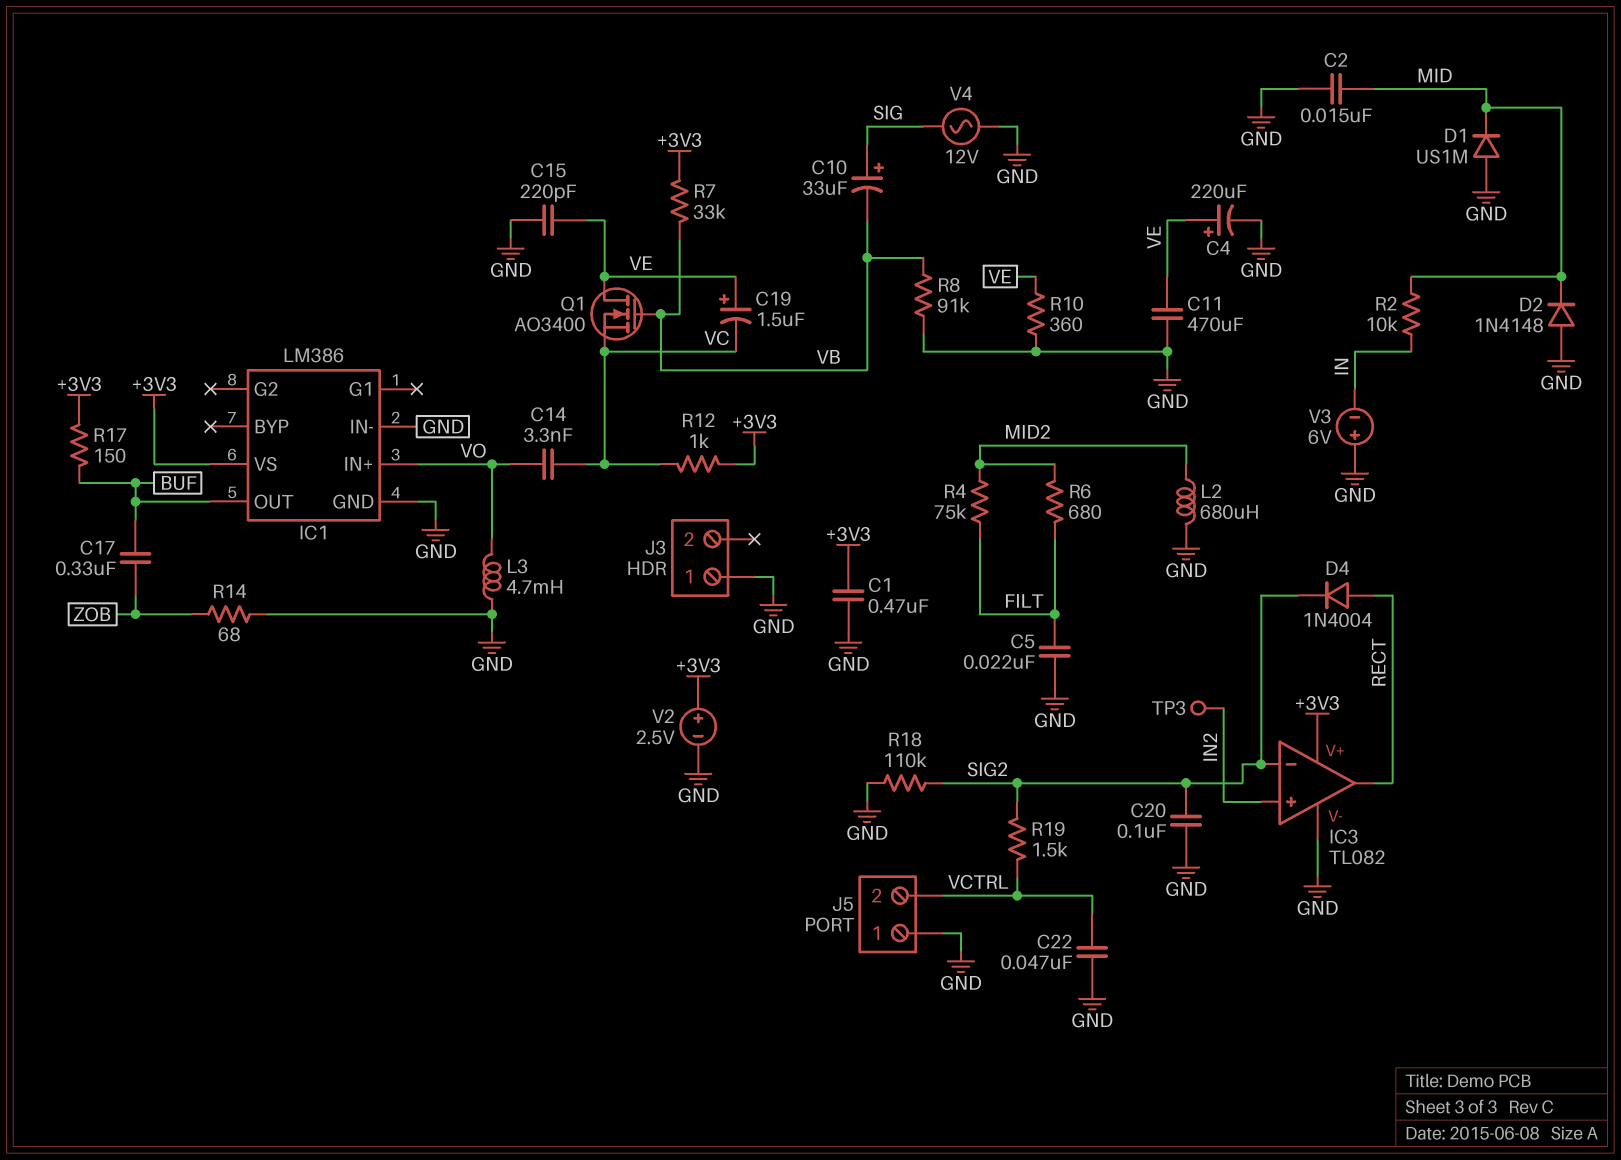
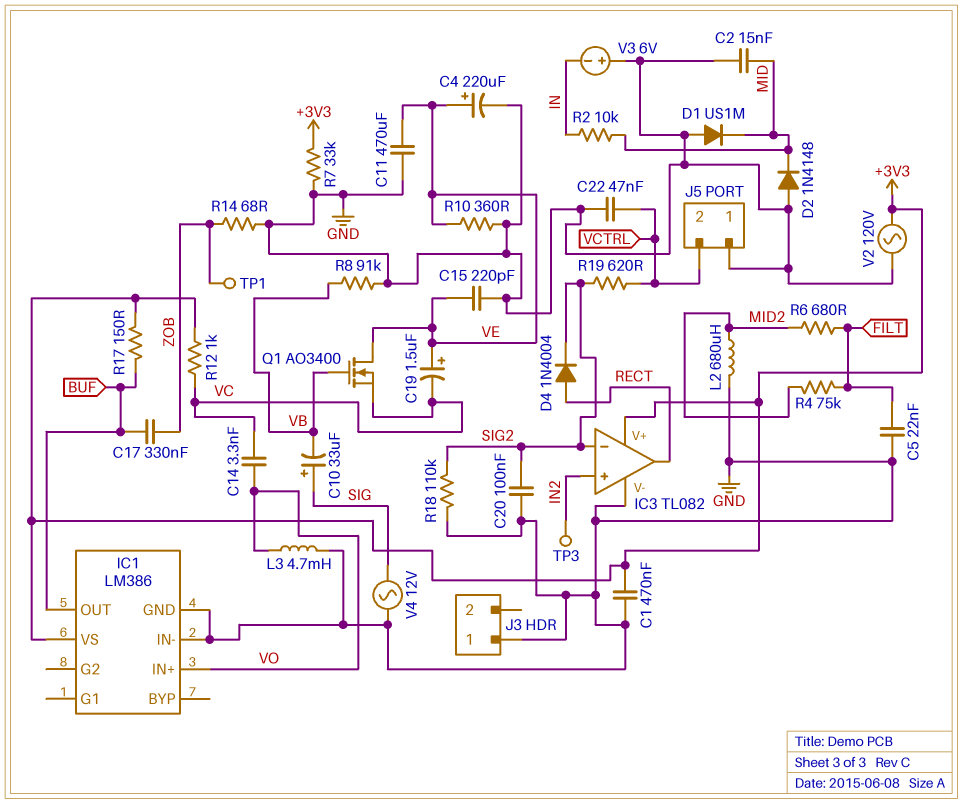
R7: 33k (+3V3, VB) -> 33k (+3V3, GND)
R19: 1.5k (SIG2, VCTRL) -> 620 (SIG2, VCTRL)
TP1: none -> test point (ZOB)
V2: 2.5V (plus +3V3, minus GND) -> AC 120V (+3V3, GND)

